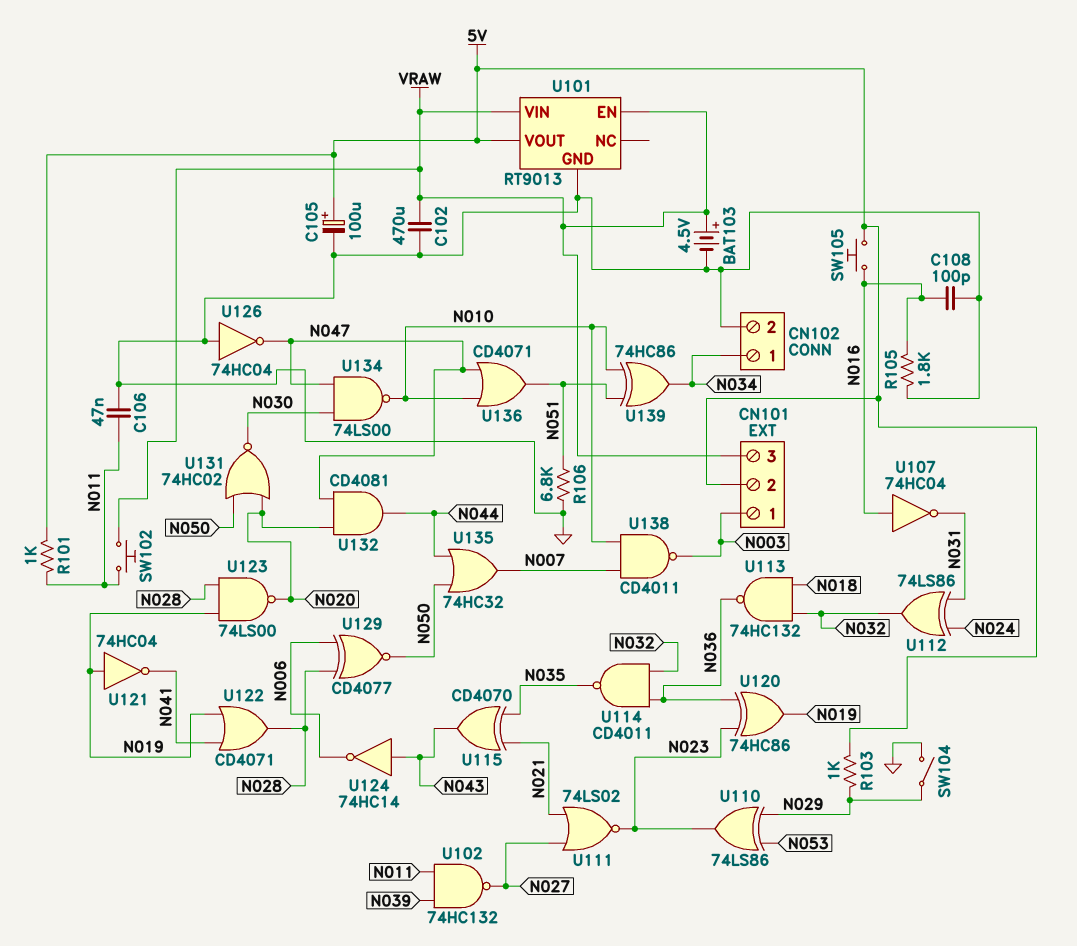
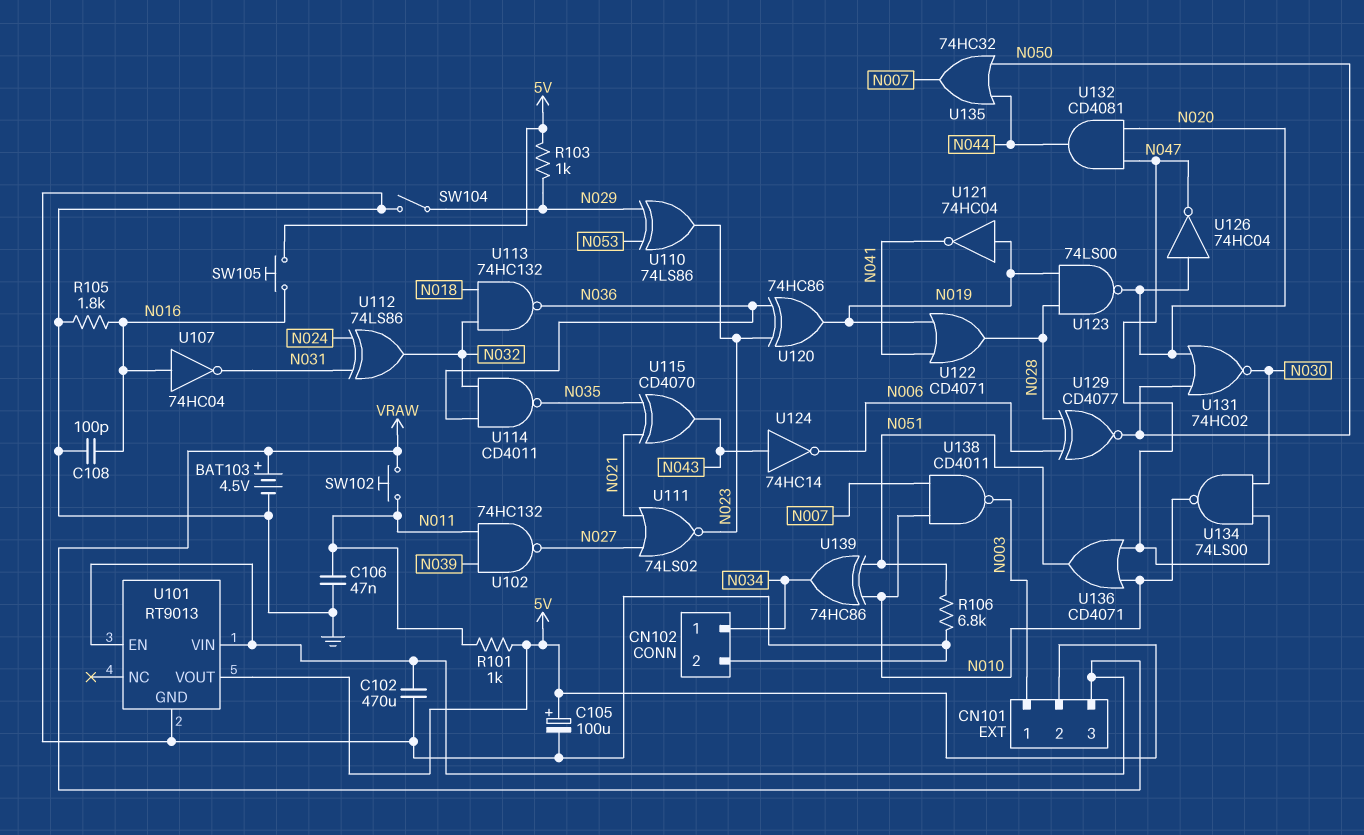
U126: NOT 74HC04 (in GND, out N047) -> NOT 74HC04 (in N020, out N047)

